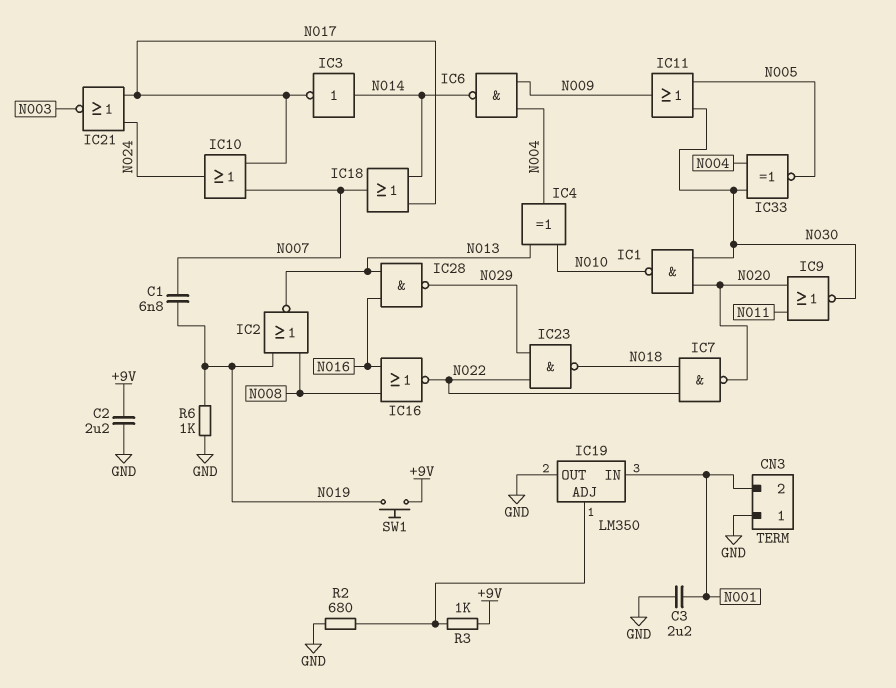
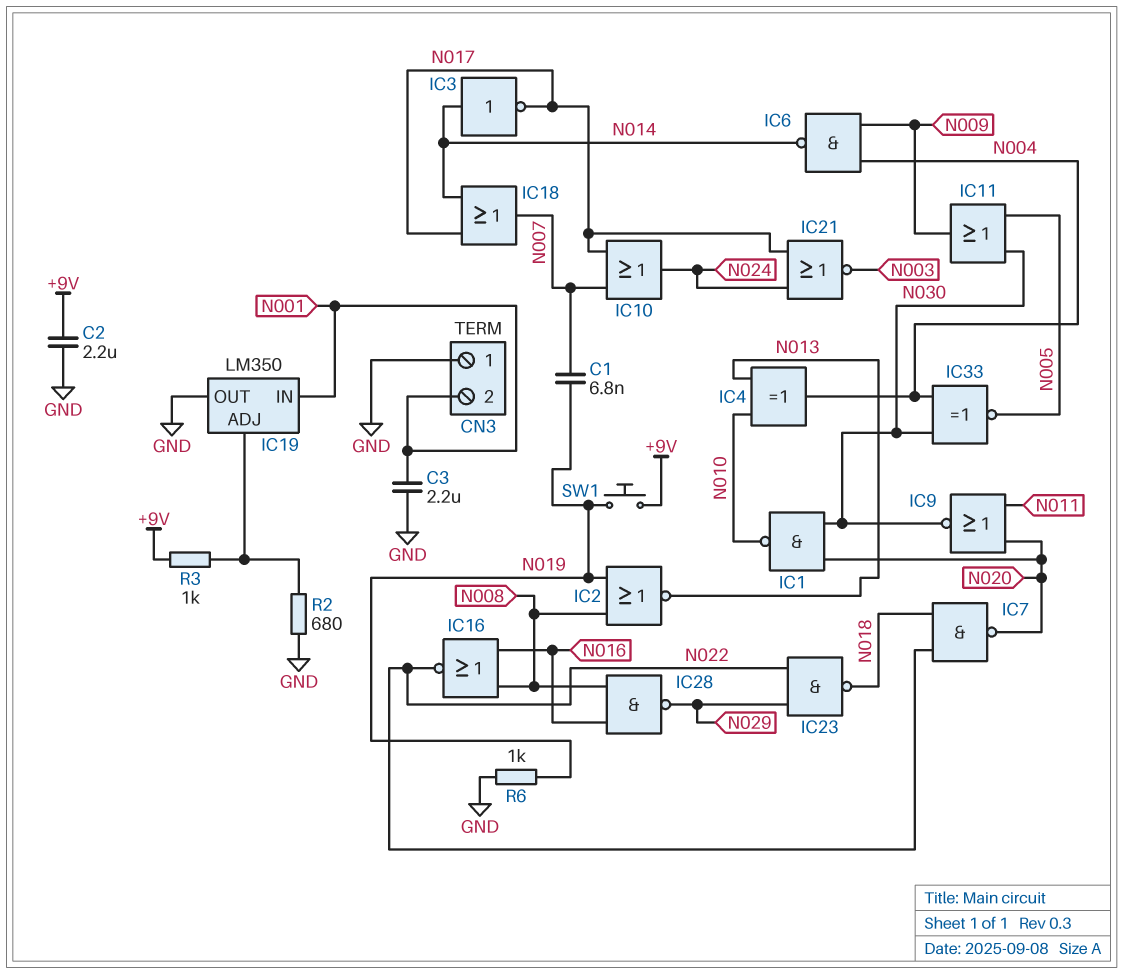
IC28: NAND (in N013, in N016, out N029) -> NAND (in N008, in N016, out N029)

